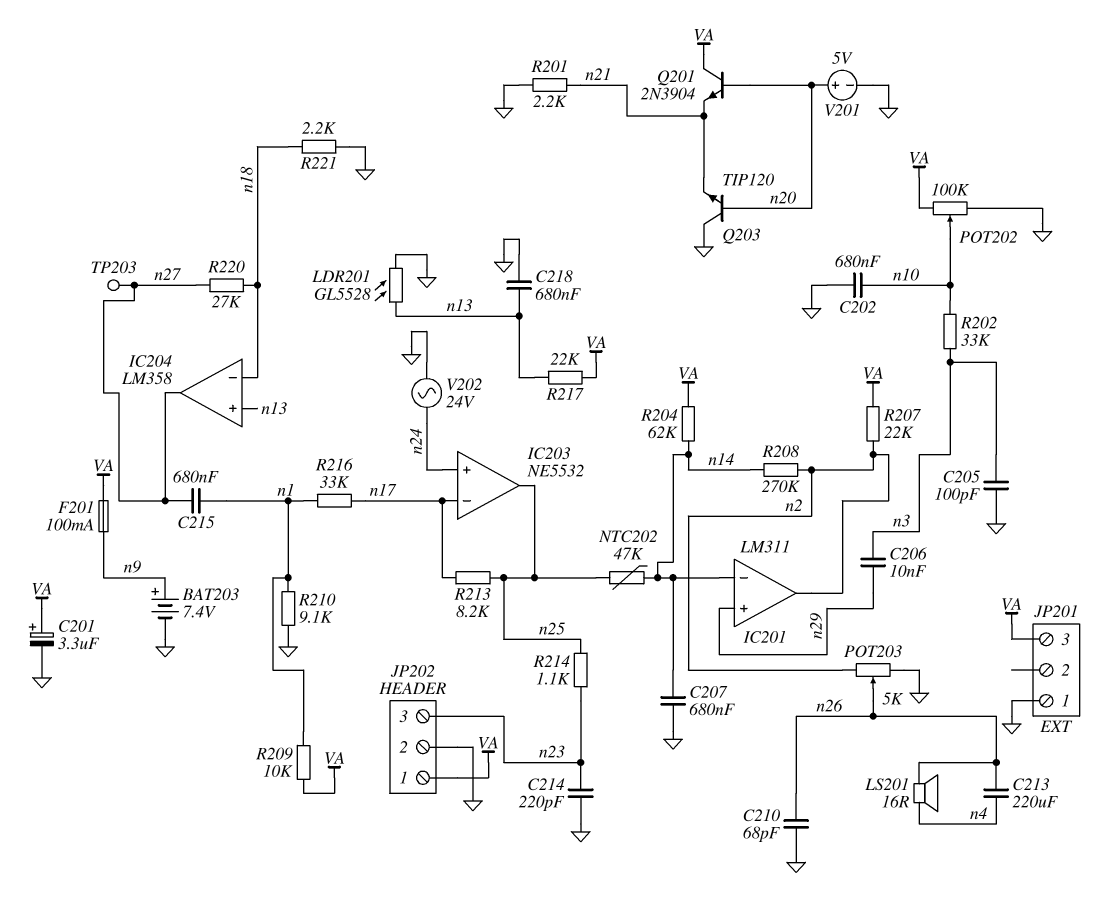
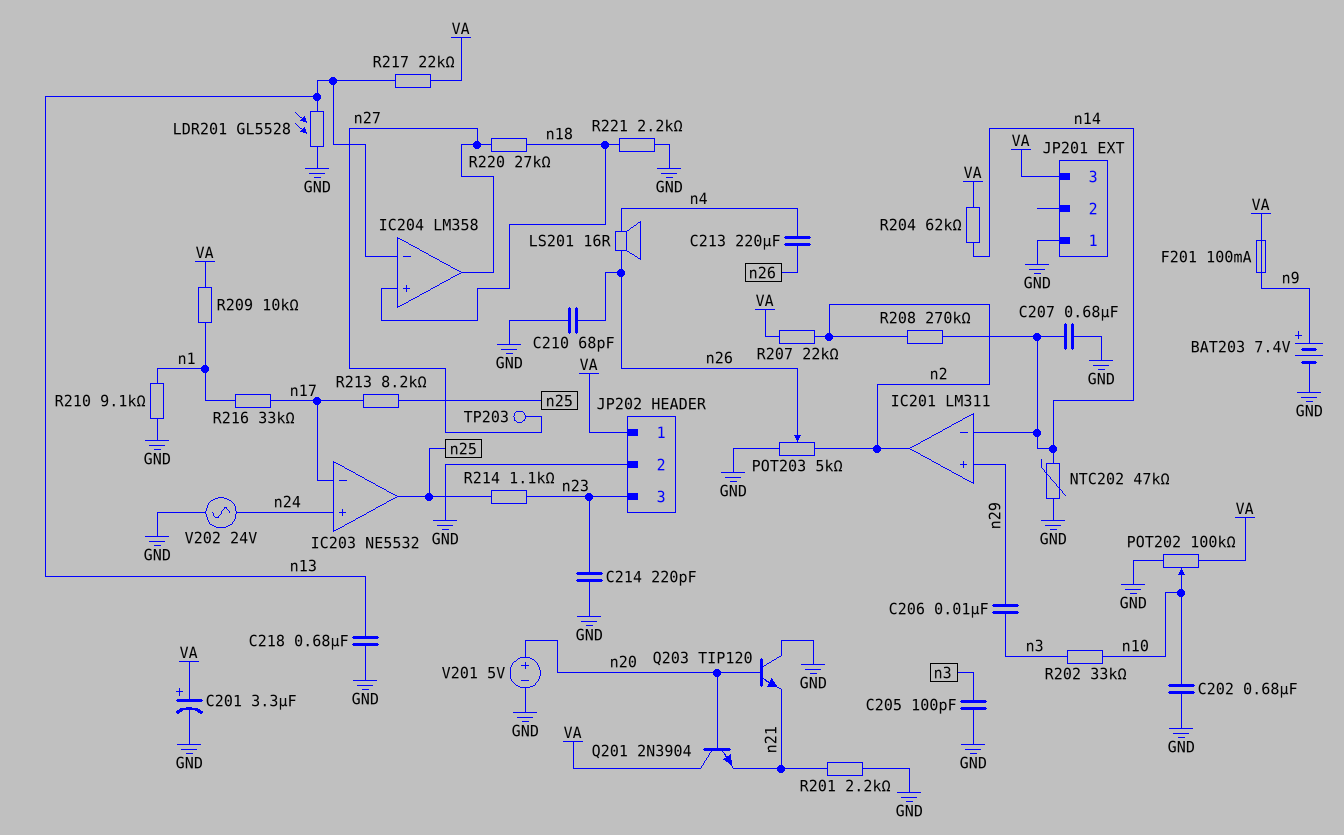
C215: 680nF (n1, n27) -> none
IC204 pin in+: n13 -> n18
IC204 pin in-: n18 -> n13
NTC202: 47k (n14, n25) -> 47k (GND, n14)

